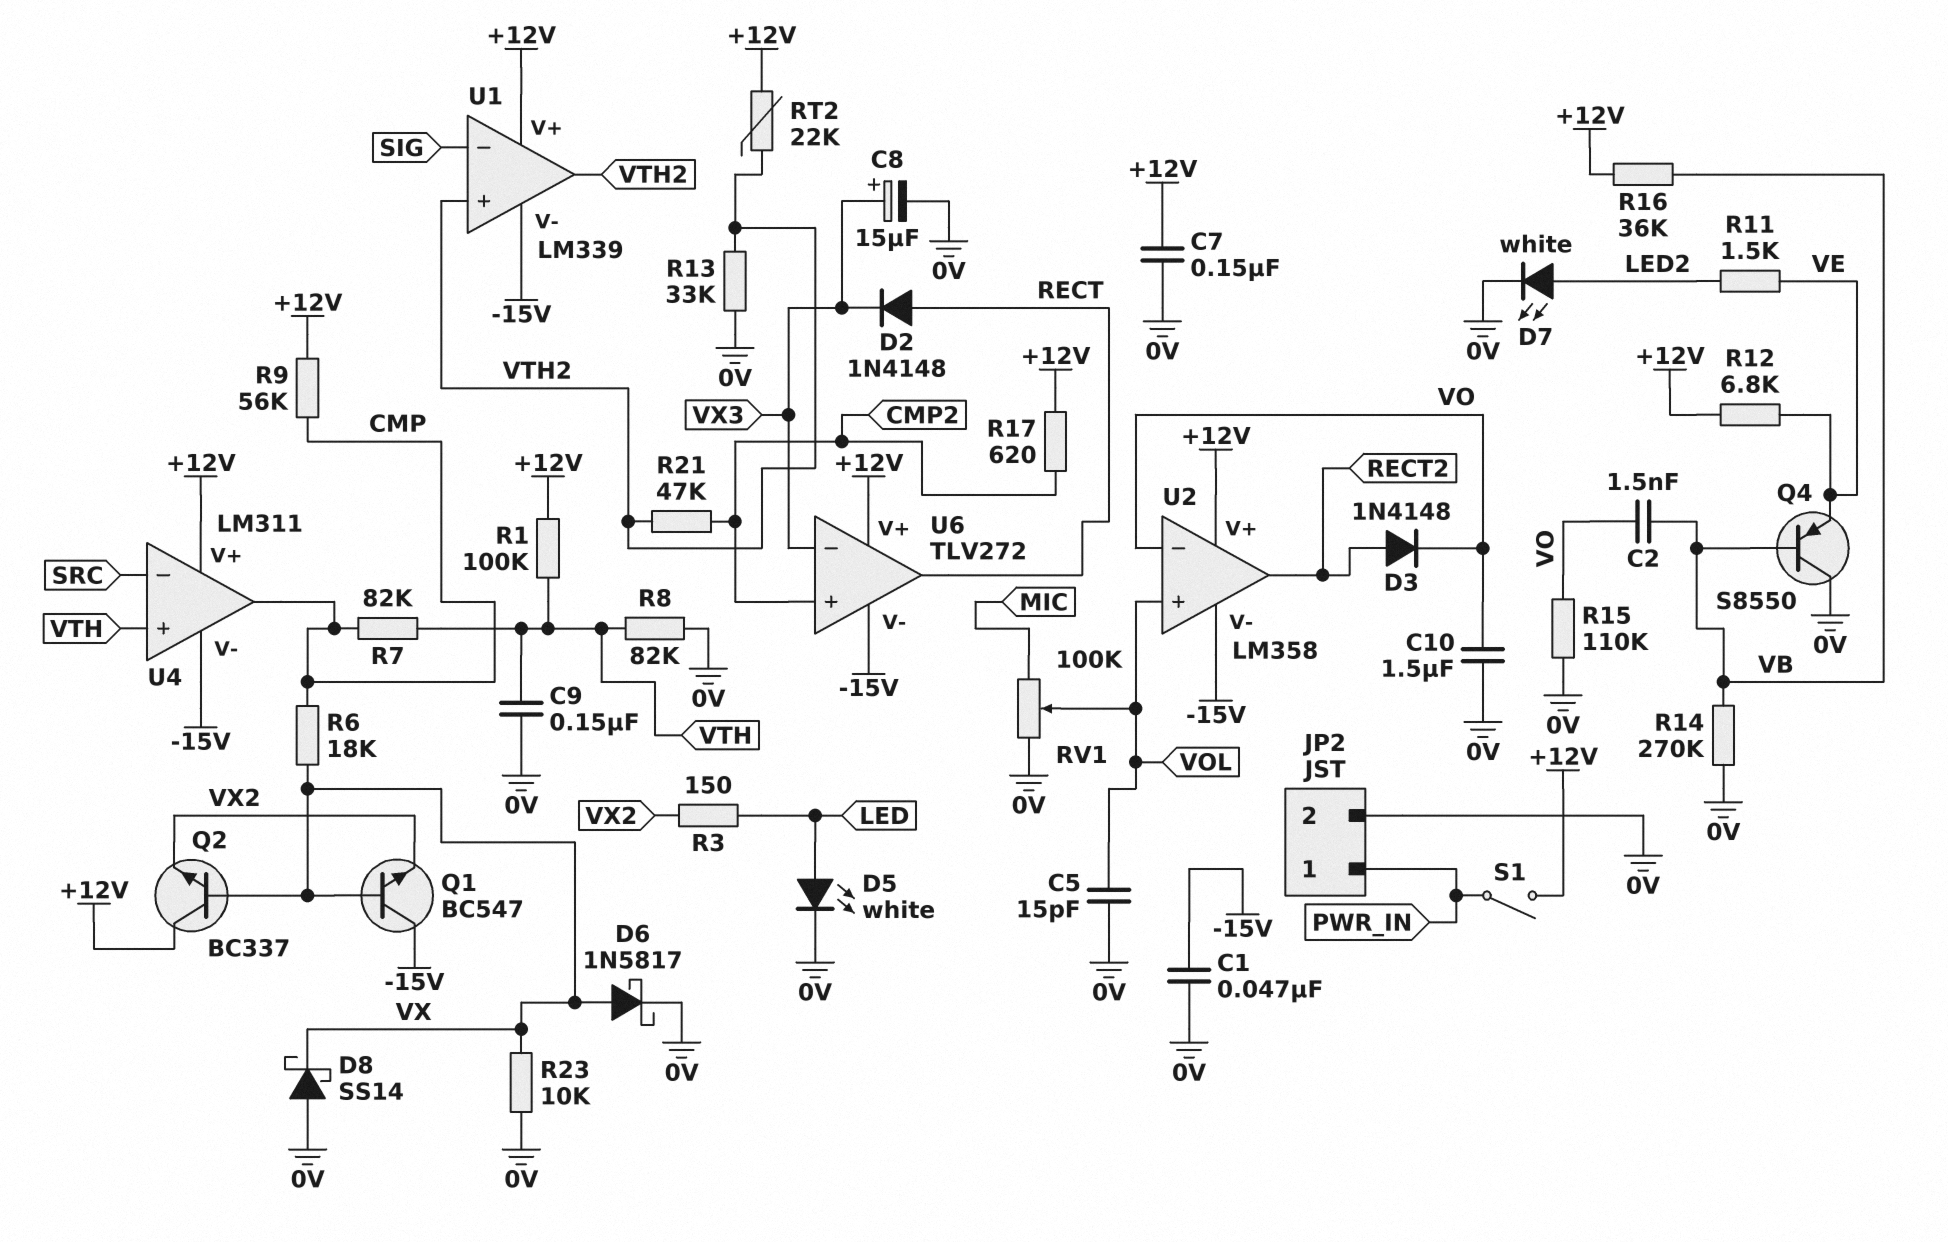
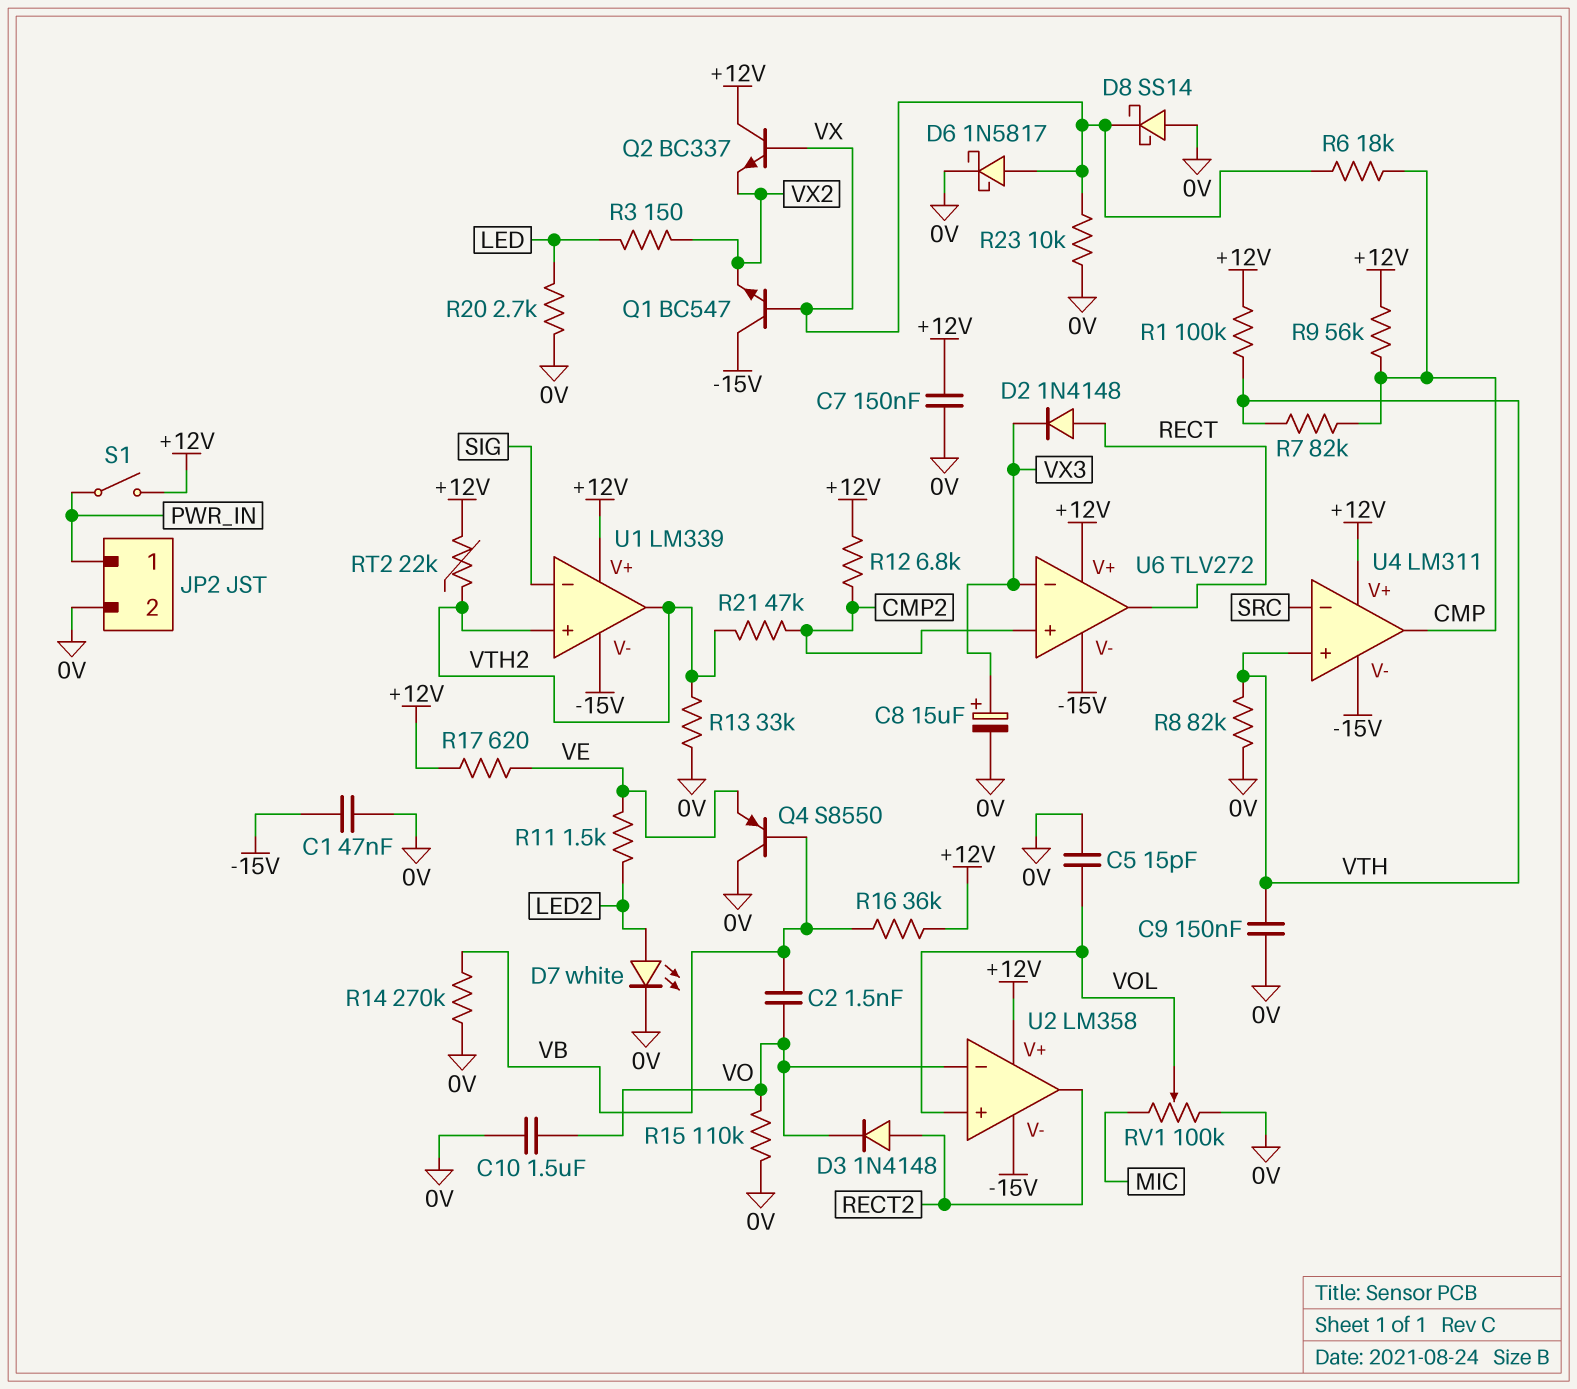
D5: LED white (A LED, K 0V) -> none
R12: 6.8k (+12V, VE) -> 6.8k (+12V, CMP2)
R17: 620 (+12V, CMP2) -> 620 (+12V, VE)
R20: none -> 2.7k (0V, LED)

